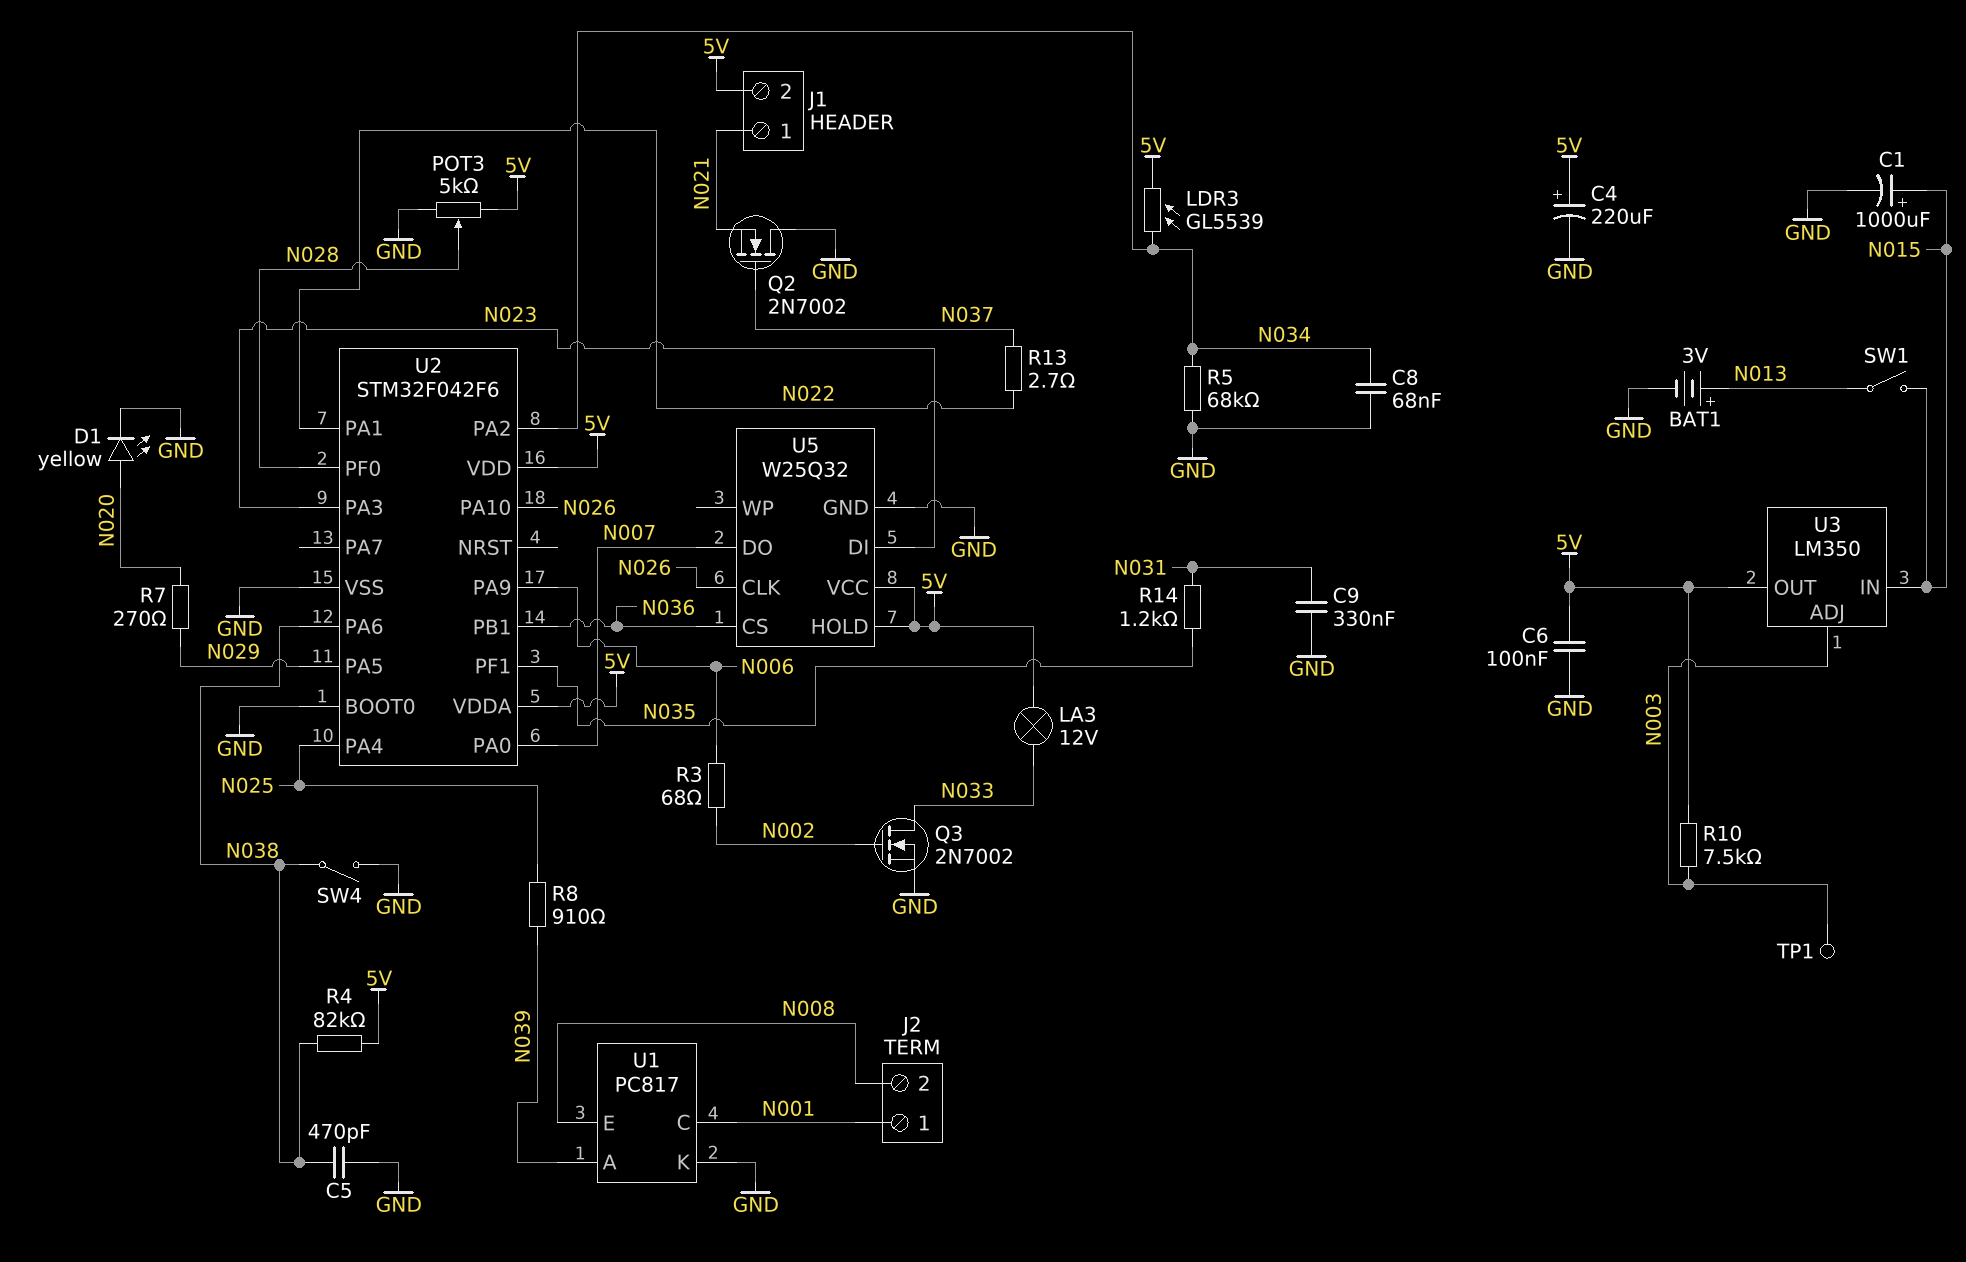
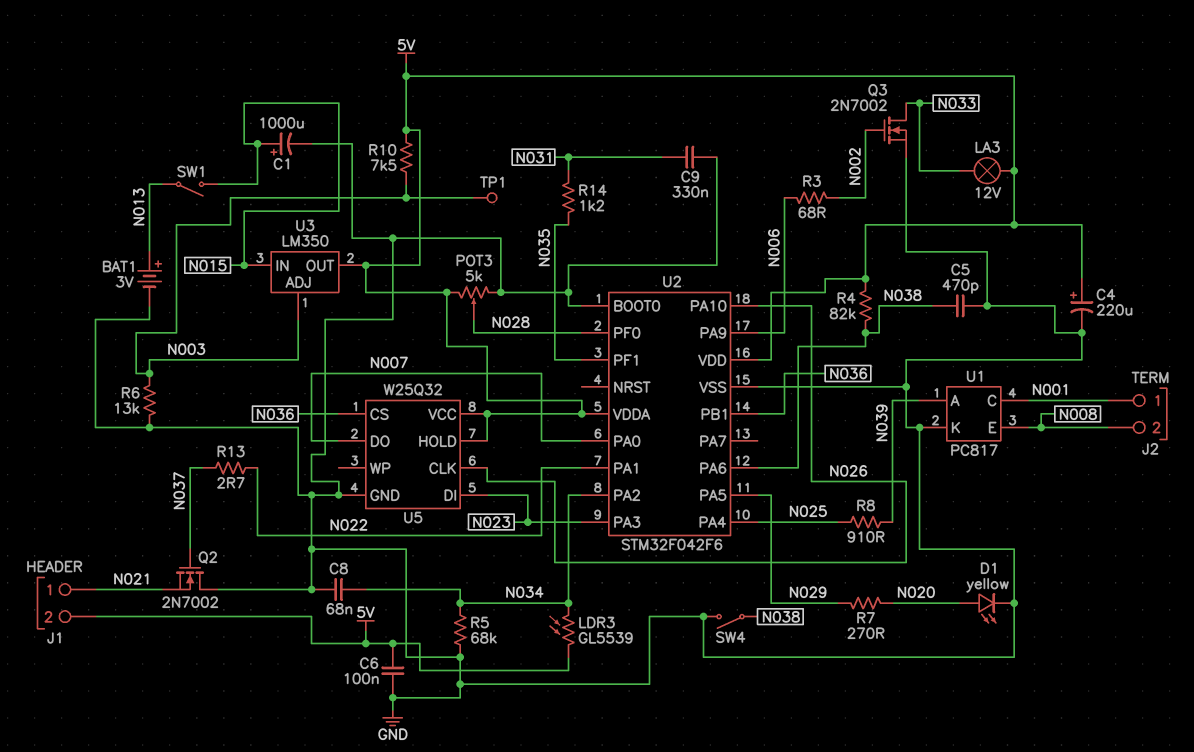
R6: none -> 13k (GND, N003)

